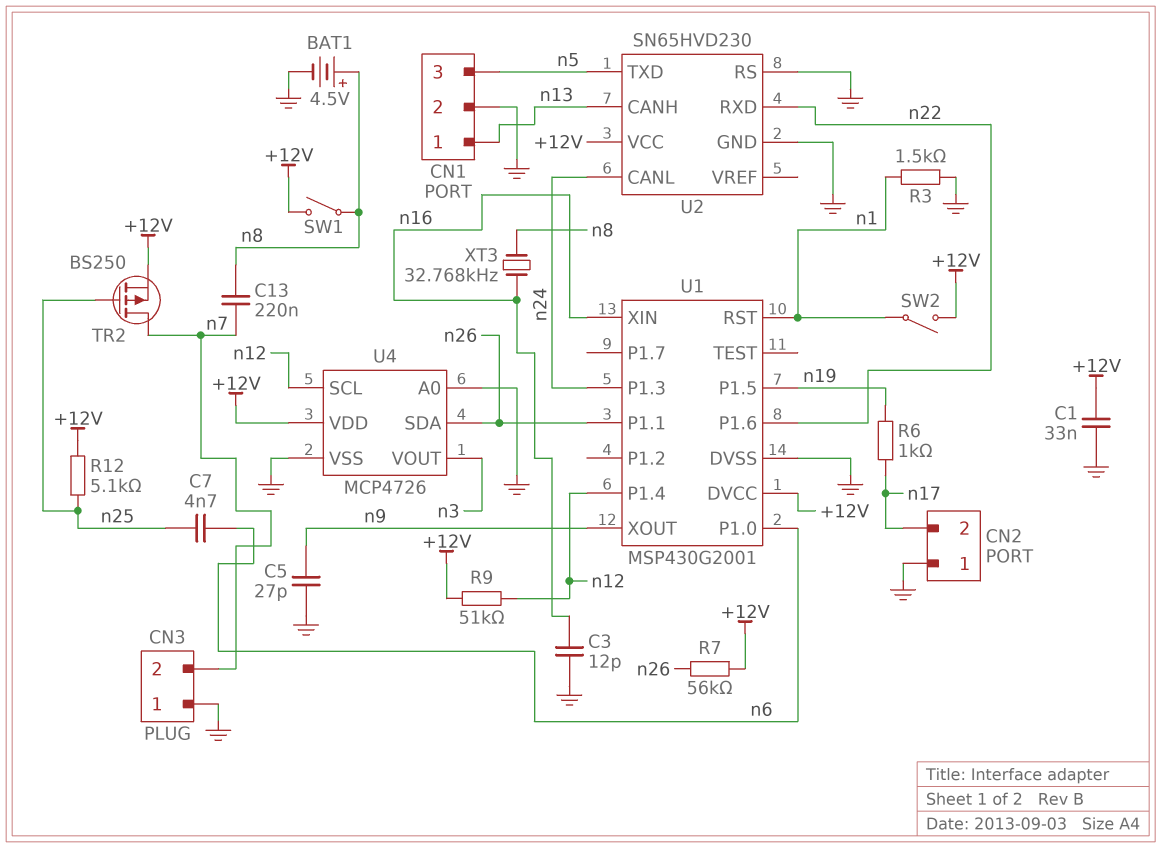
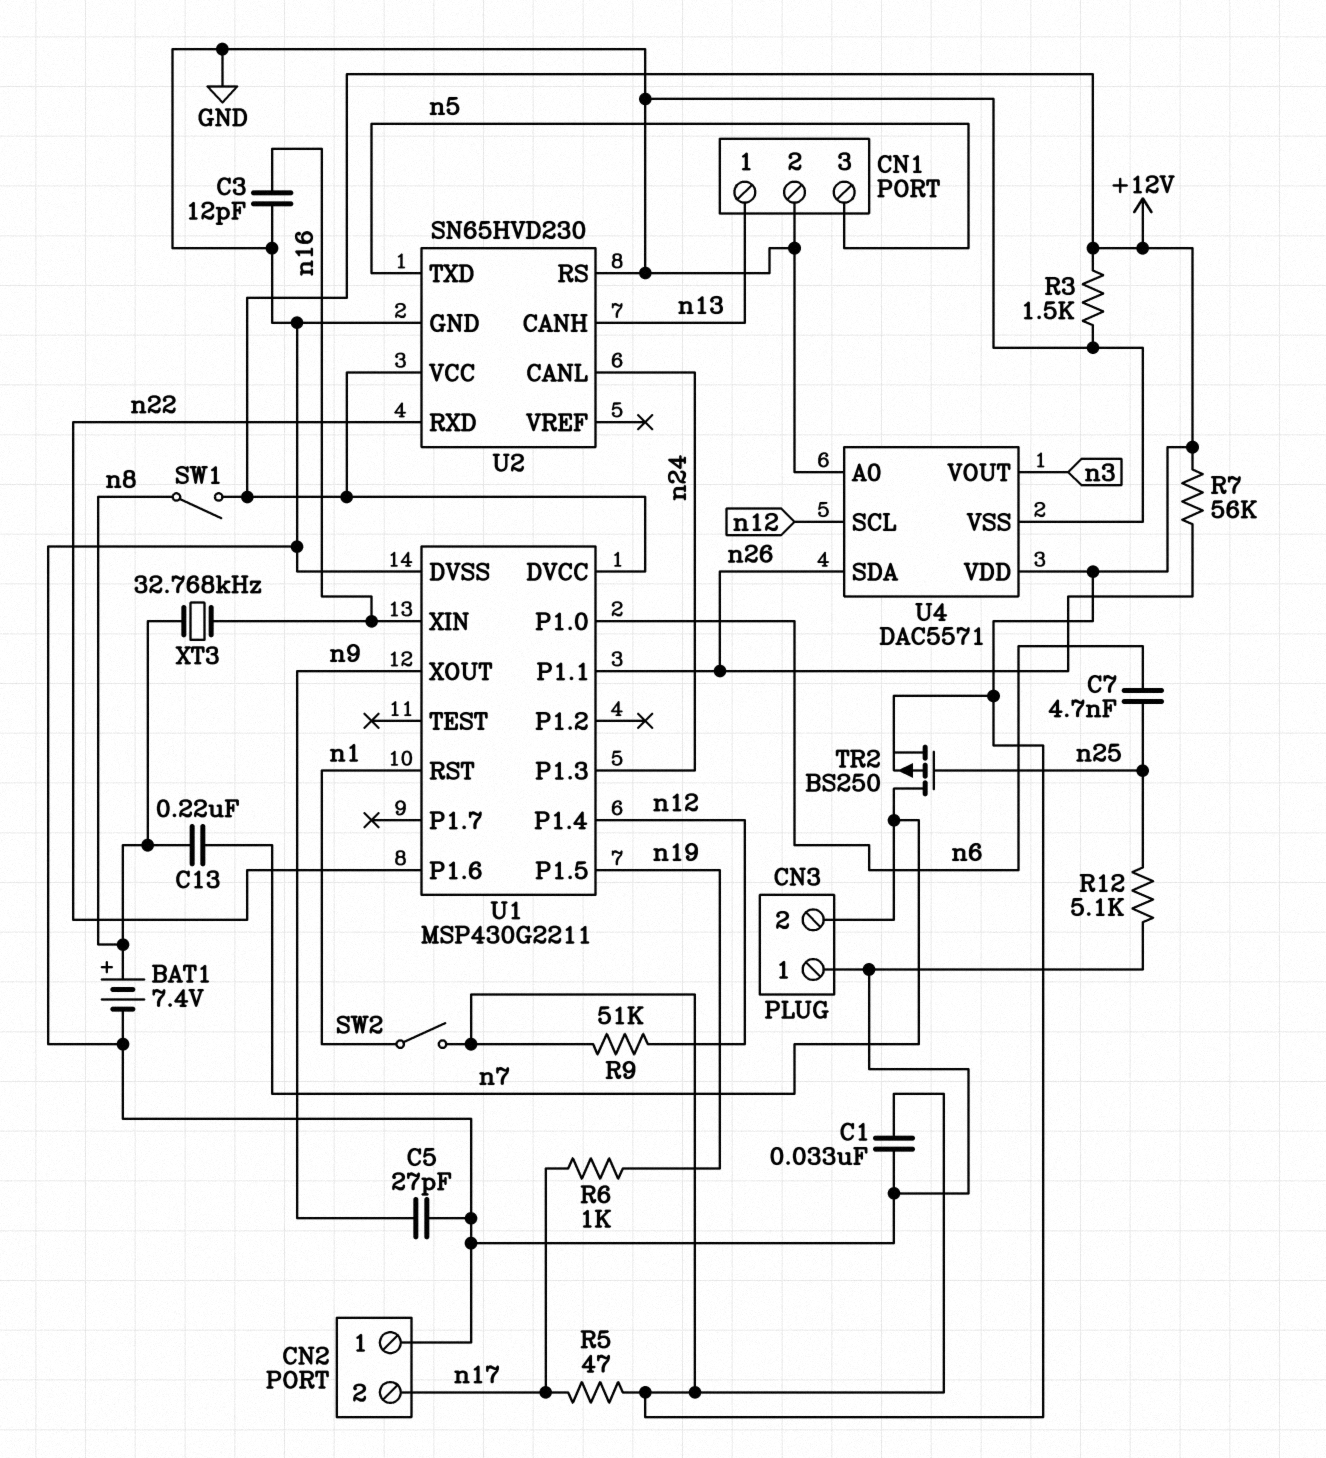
BAT1: 4.5V (plus n8, minus GND) -> 7.4V (plus n8, minus GND)
R3: 1.5k (GND, n1) -> 1.5k (+12V, GND)
R5: none -> 47 (+12V, n17)
R12: 5.1k (+12V, n25) -> 5.1k (GND, n25)
U1: MSP430G2001 -> MSP430G2211
U4: MCP4726 -> DAC5571

